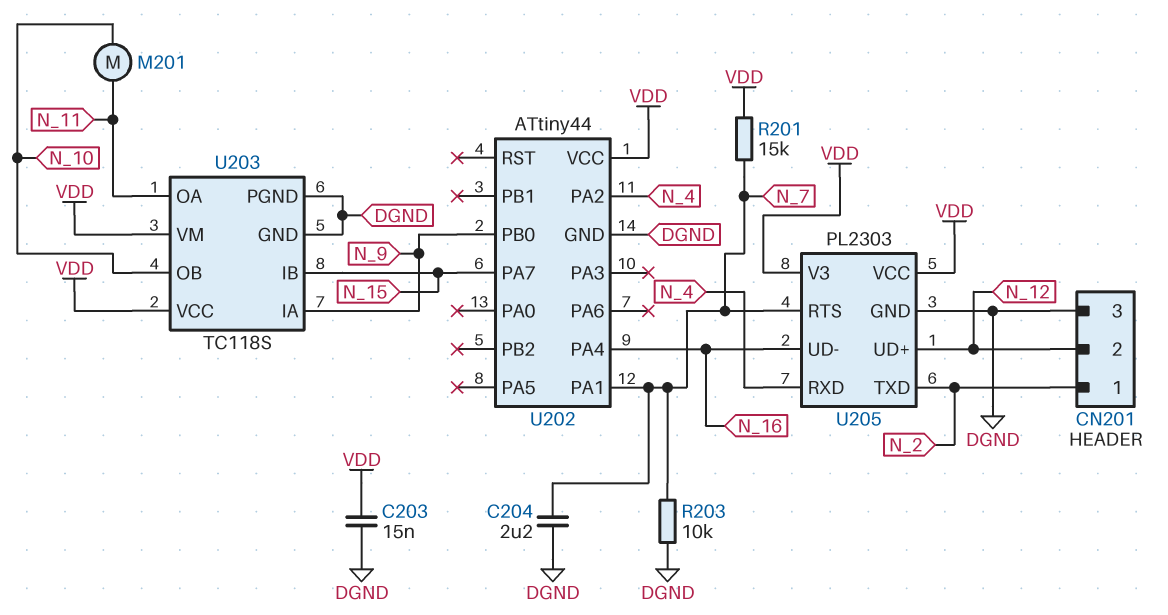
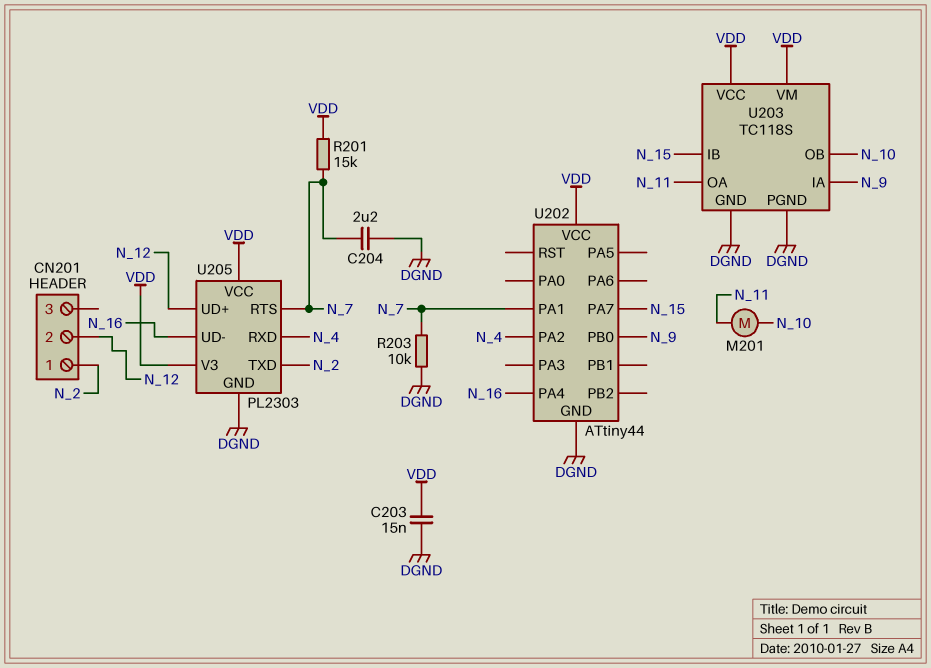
CN201 pin 3: DGND -> none

